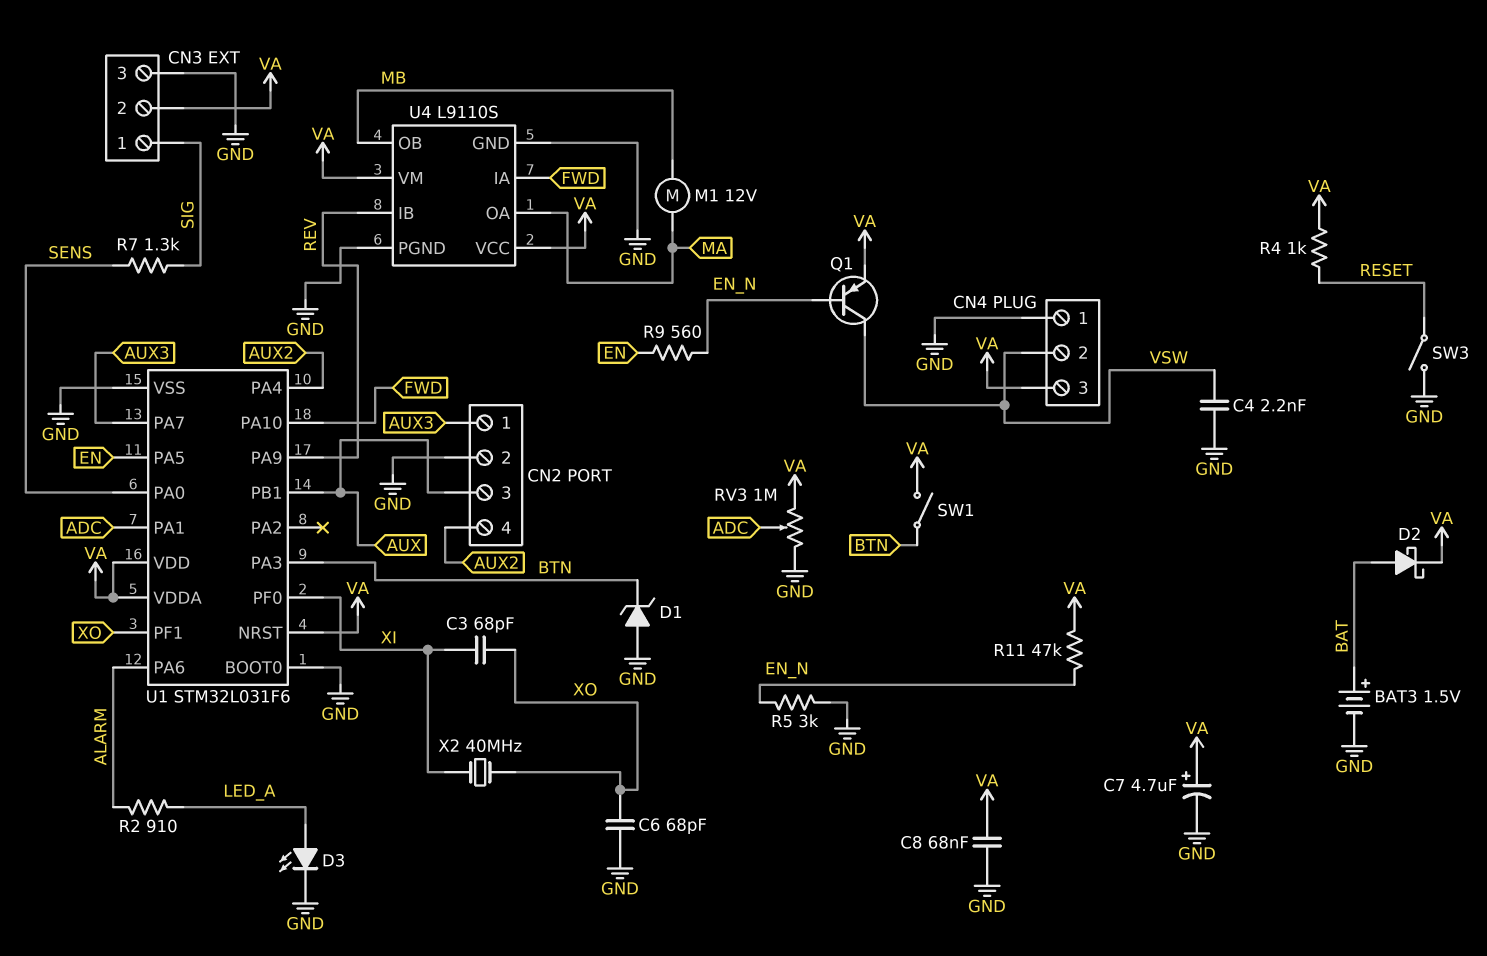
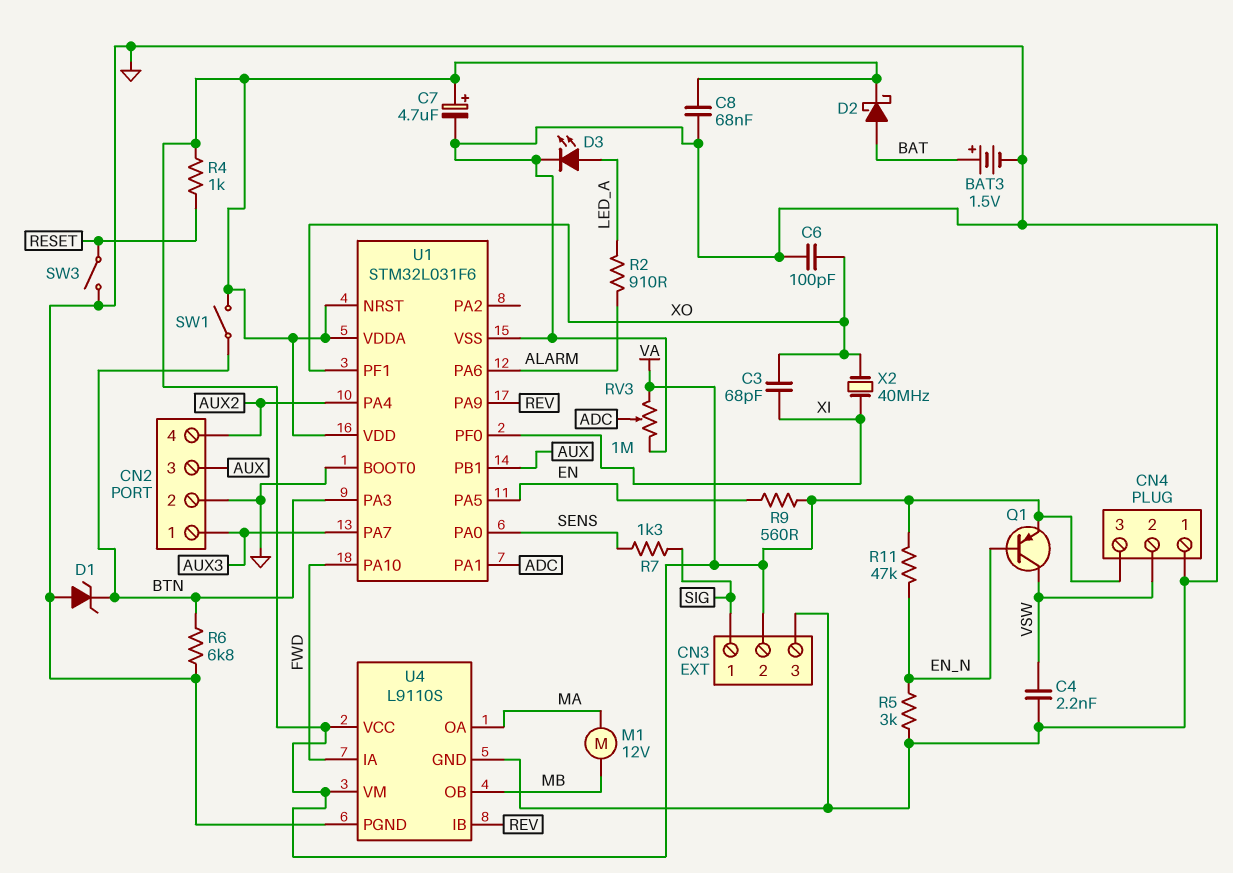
C6: 68pF (GND, XO) -> 100pF (GND, XO)
R6: none -> 6.8k (BTN, GND)
R9: 560 (EN, EN_N) -> 560 (EN, VA)

